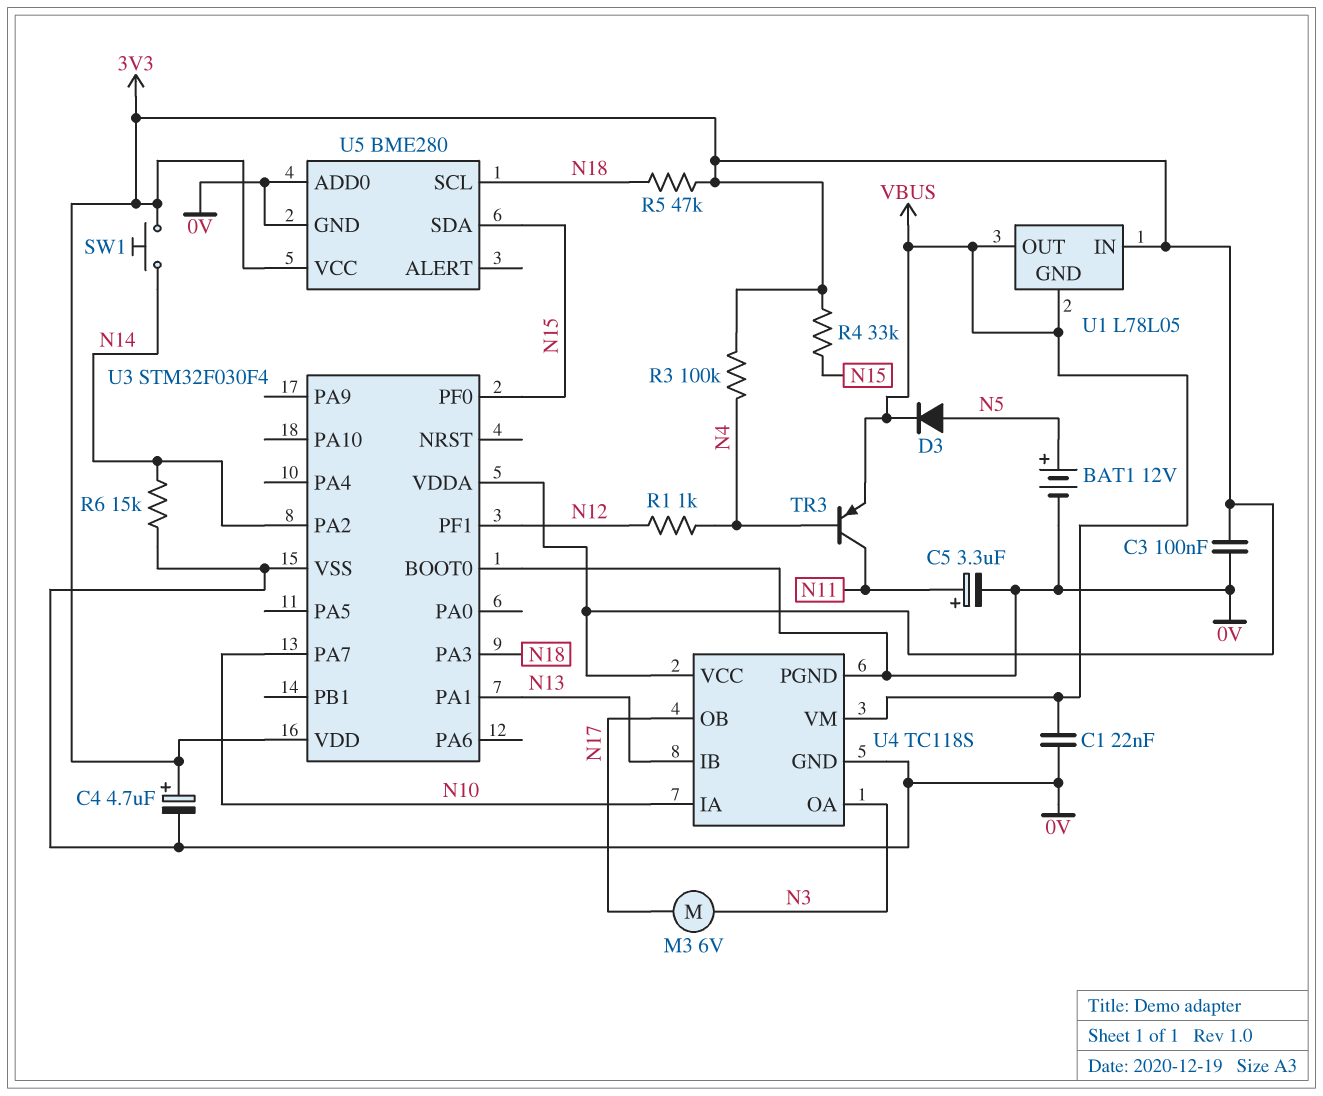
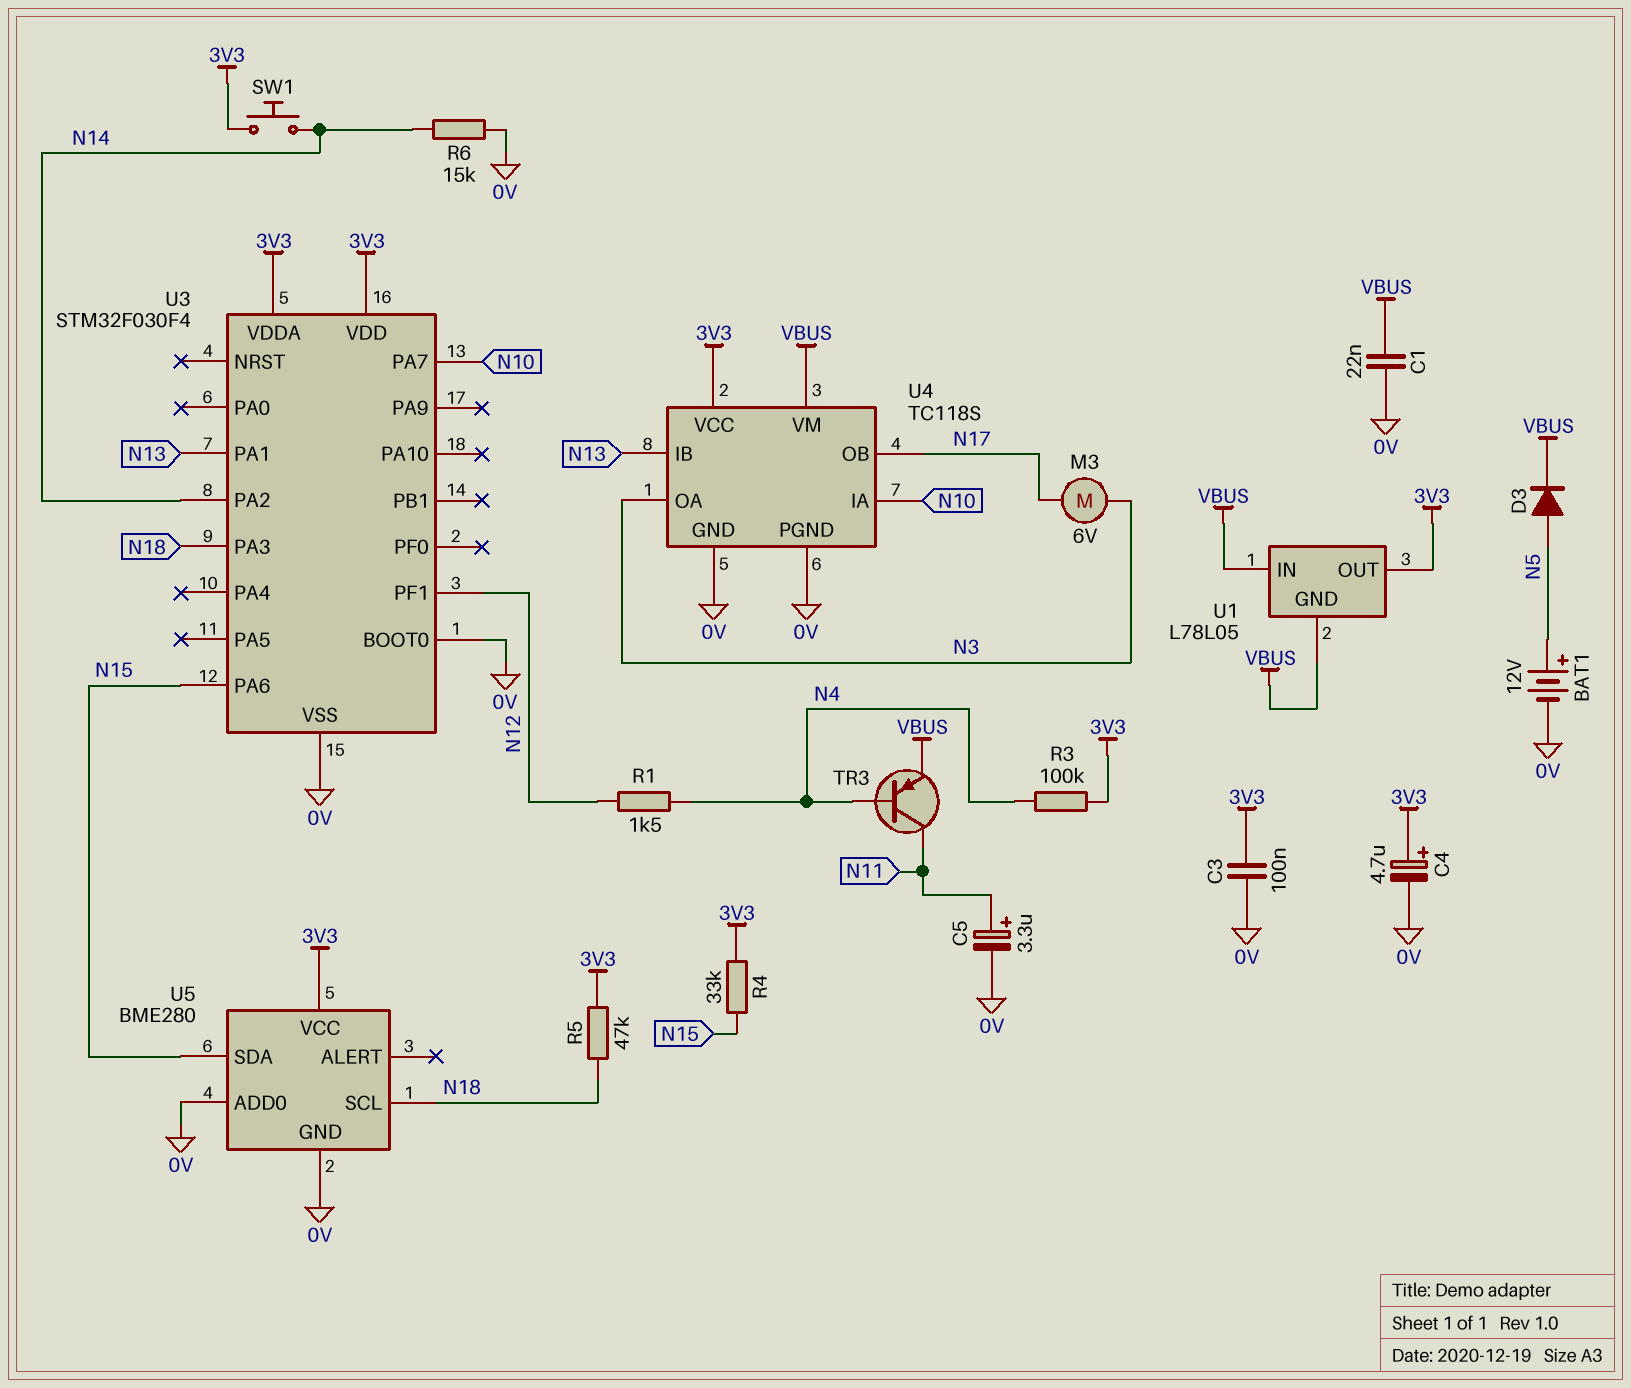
R1: 1k (N4, N12) -> 1.5k (N4, N12)
U1 pin IN: 3V3 -> VBUS
U1 pin OUT: VBUS -> 3V3
U3 pin PA6: none -> N15
U3 pin PF0: N15 -> none

